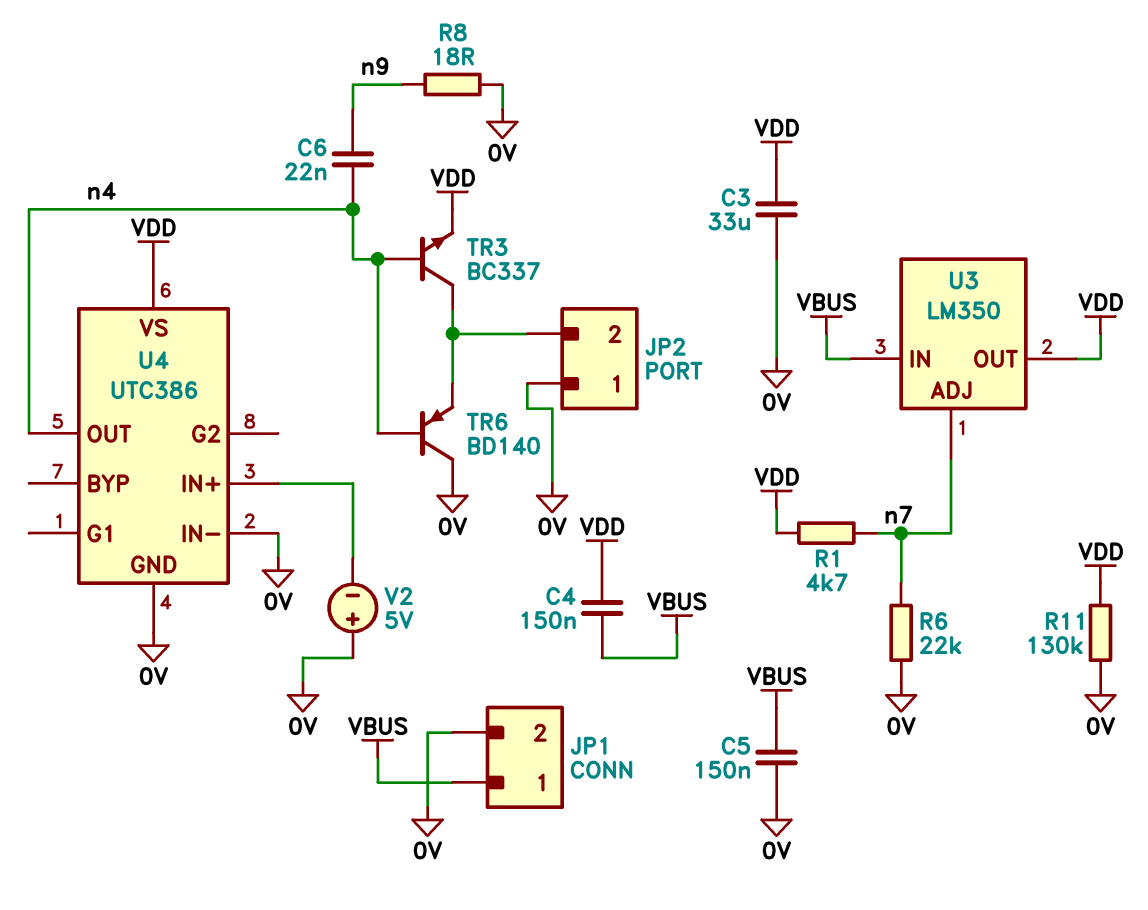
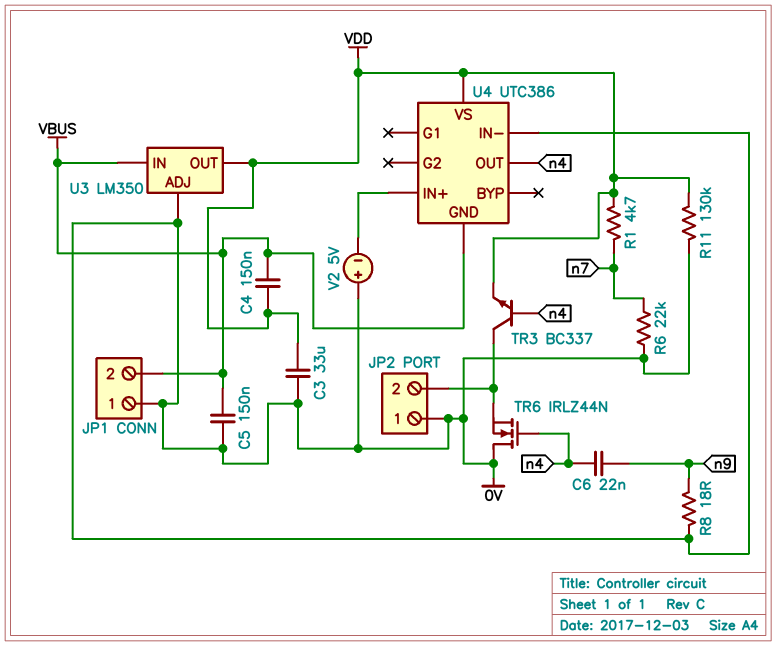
JP1 pin 1: VBUS -> 0V
JP1 pin 2: 0V -> VBUS
TR6: PNP BD140 (B n4, C 0V, E JP2/2) -> NMOS IRLZ44N (G n4, D 0V, S JP2/2)
U3 pin ADJ: n7 -> 0V
U4 pin GND: 0V -> VBUS

